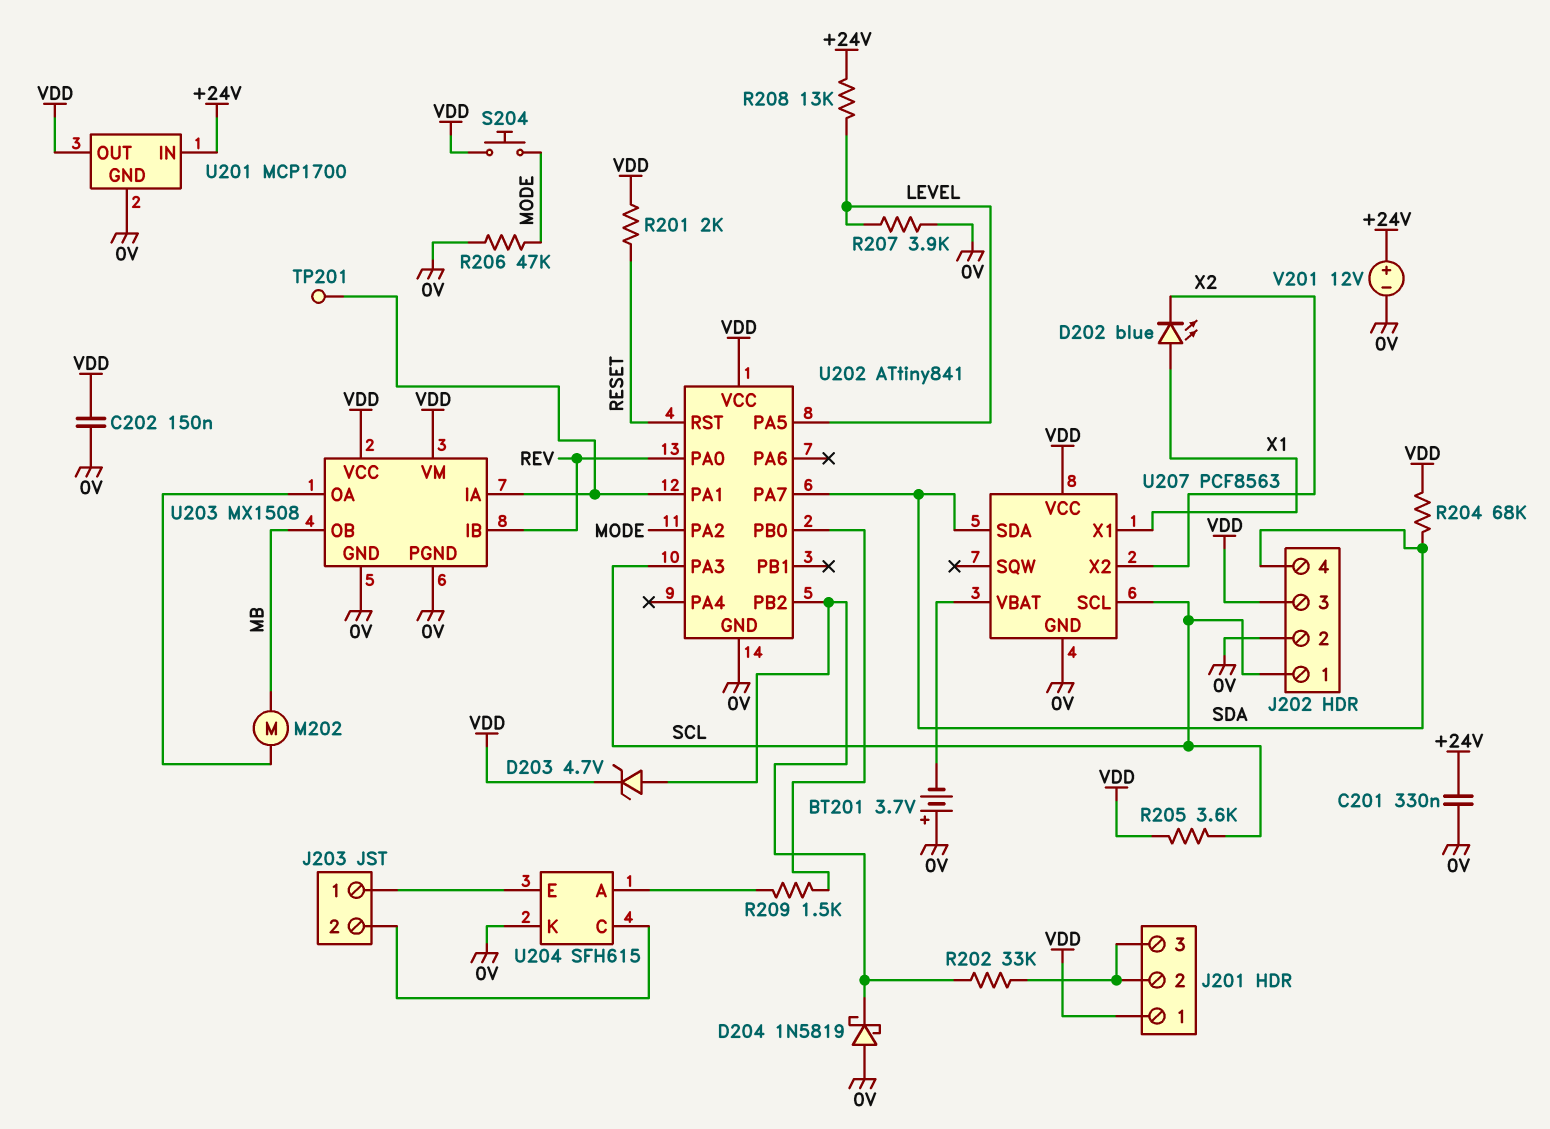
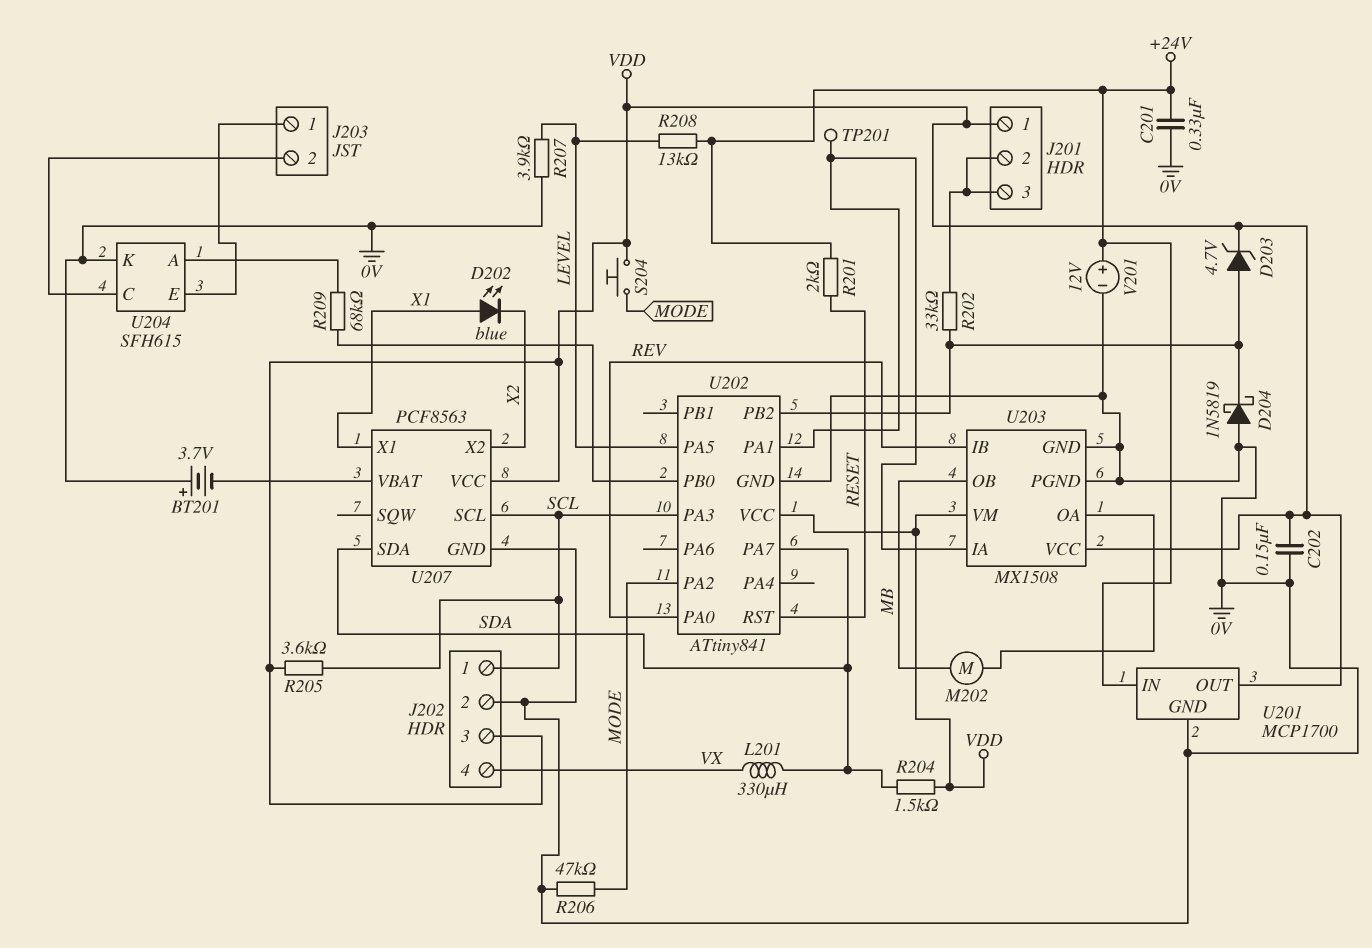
J202 pin 4: SDA -> VX
L201: none -> 330uH (SDA, VX)
R201: 2k (RESET, VDD) -> 2k (+24V, RESET)
R204: 68k (SDA, VDD) -> 1.5k (SDA, VDD)
R209: 1.5k (U202/PB0, U204/A) -> 68k (U202/PB0, U204/A)

